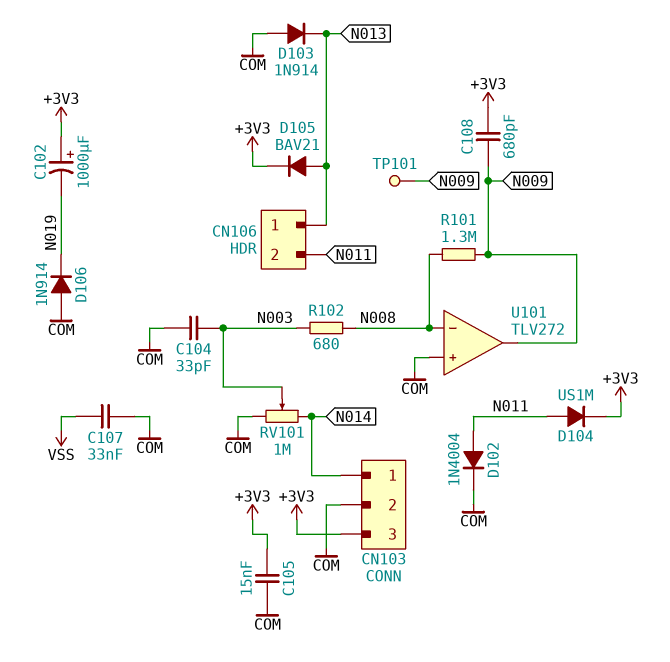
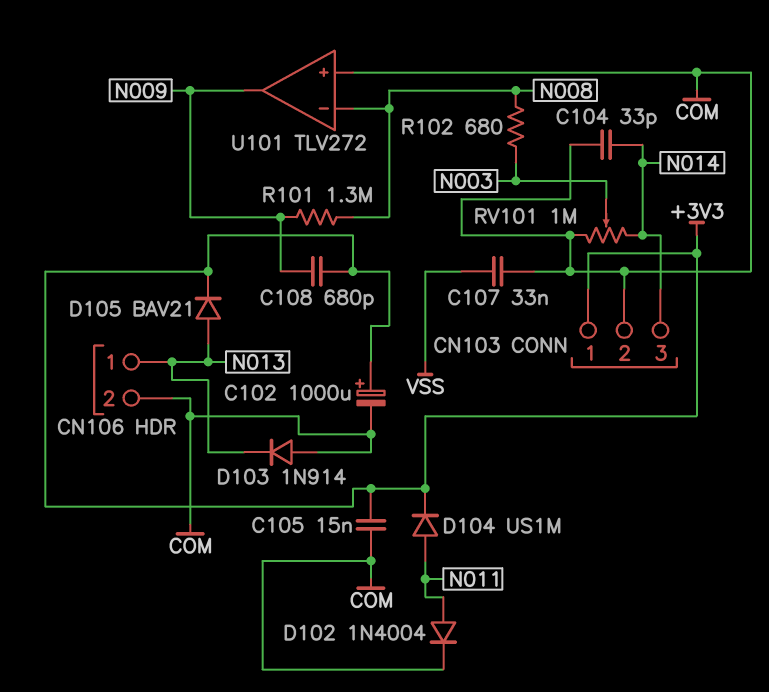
C102: 1000uF (plus +3V3, minus N019) -> 1000uF (plus +3V3, minus COM)
C104: 33pF (COM, N003) -> 33pF (COM, N014)
CN103 pin 1: N014 -> +3V3
CN103 pin 3: +3V3 -> N014
CN106 pin 2: N011 -> COM
D106: diode 1N914 (A COM, K N019) -> none
TP101: test point (N009) -> none

